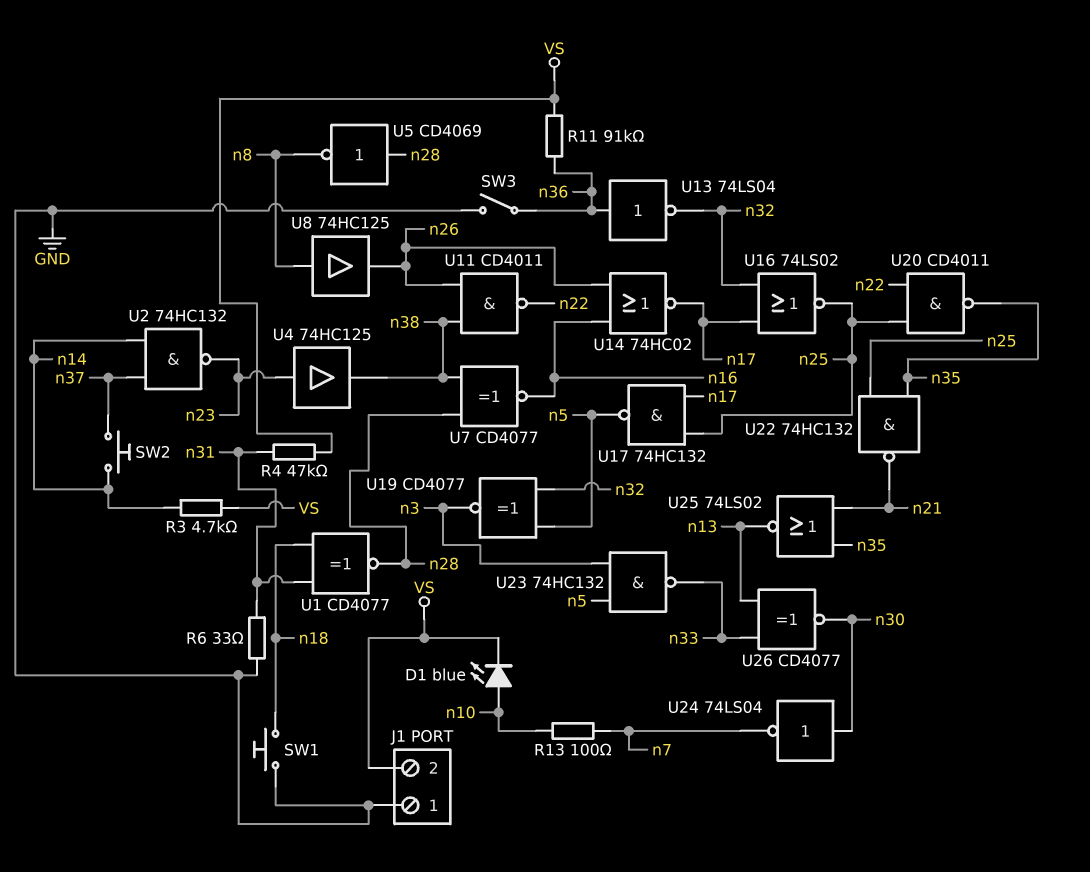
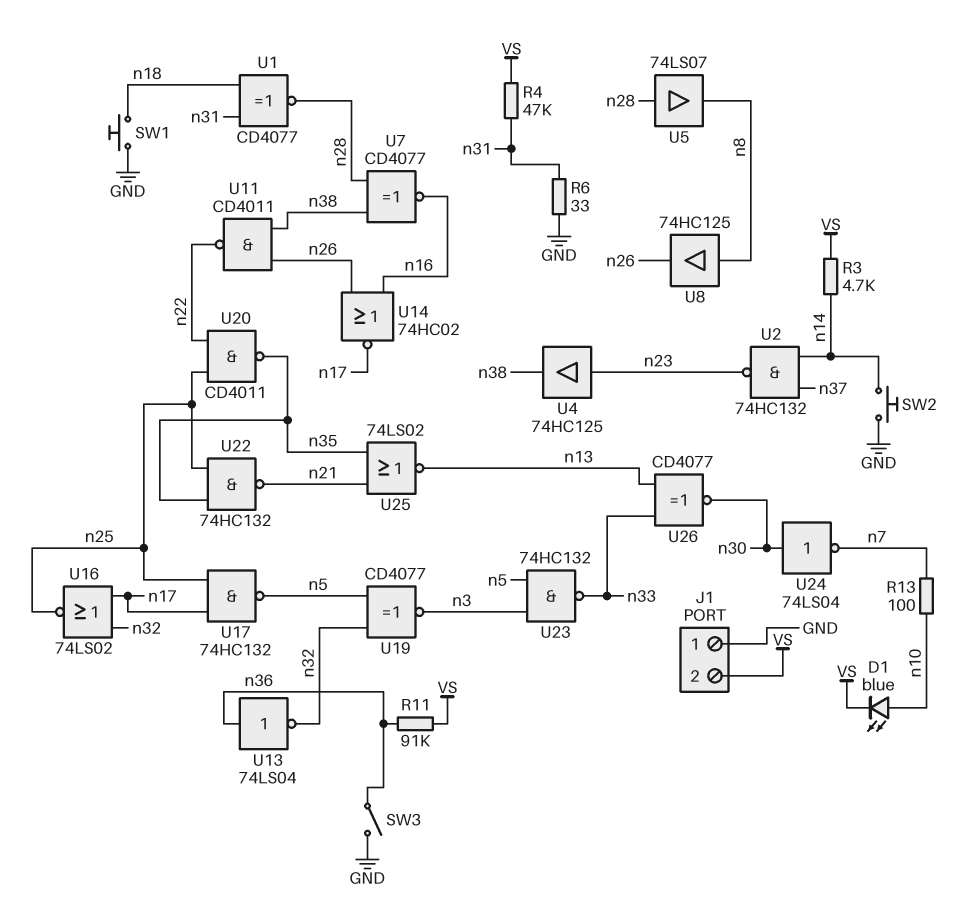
SW2: button (n14, n37) -> button (GND, n14)
U5: NOT CD4069 (in n28, out n8) -> buffer 74LS07 (in n28, out n8)

